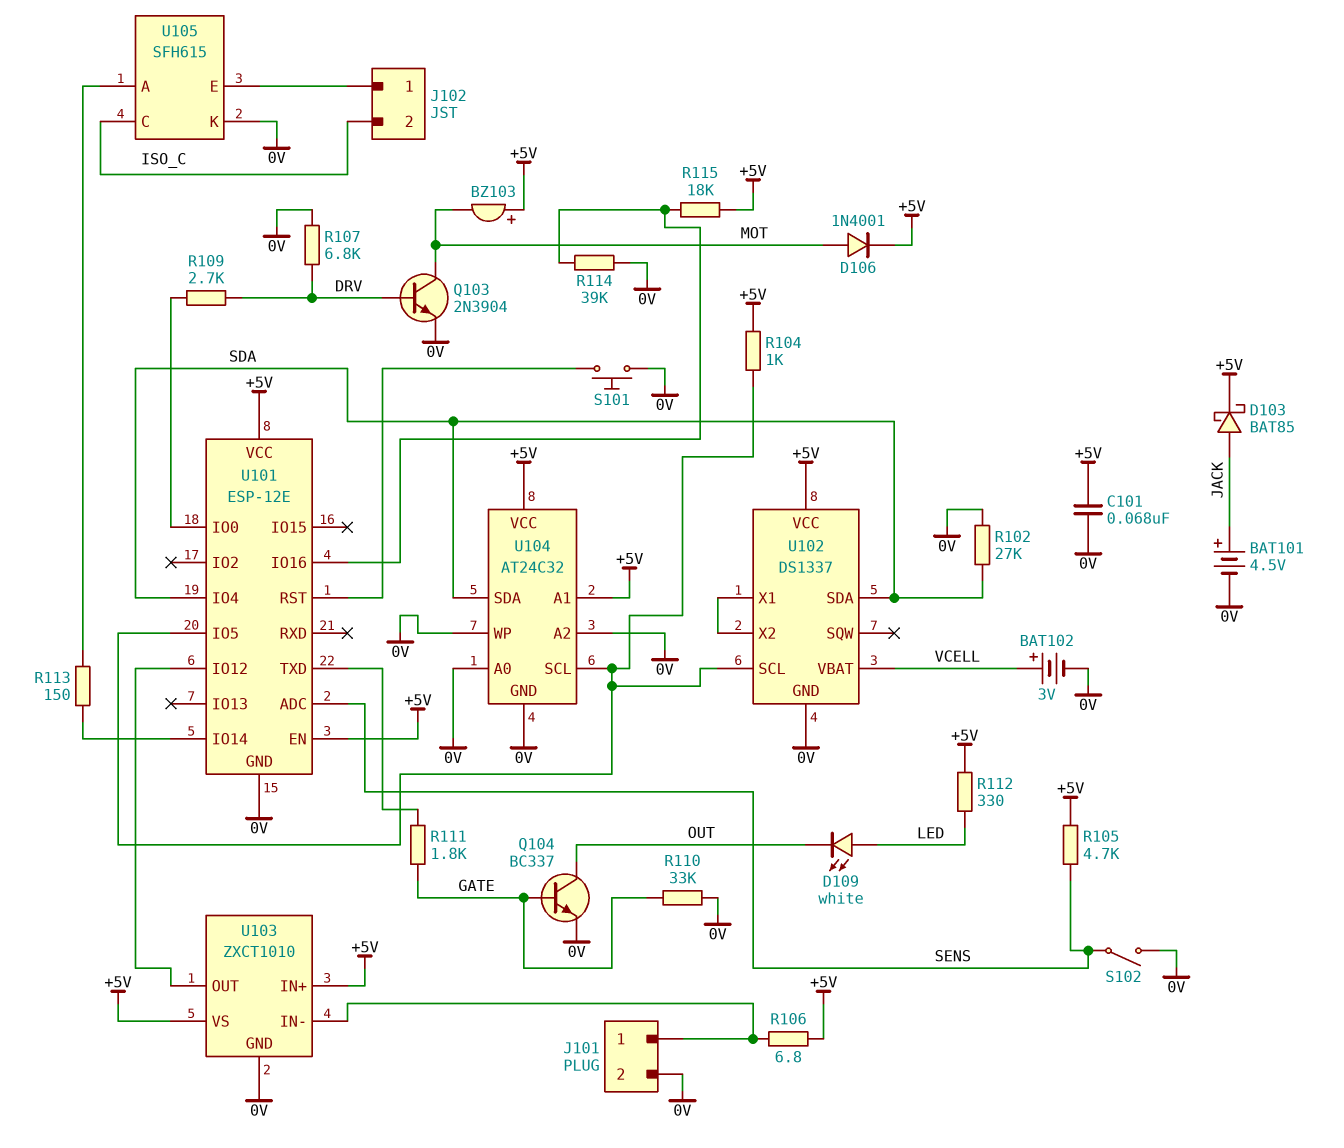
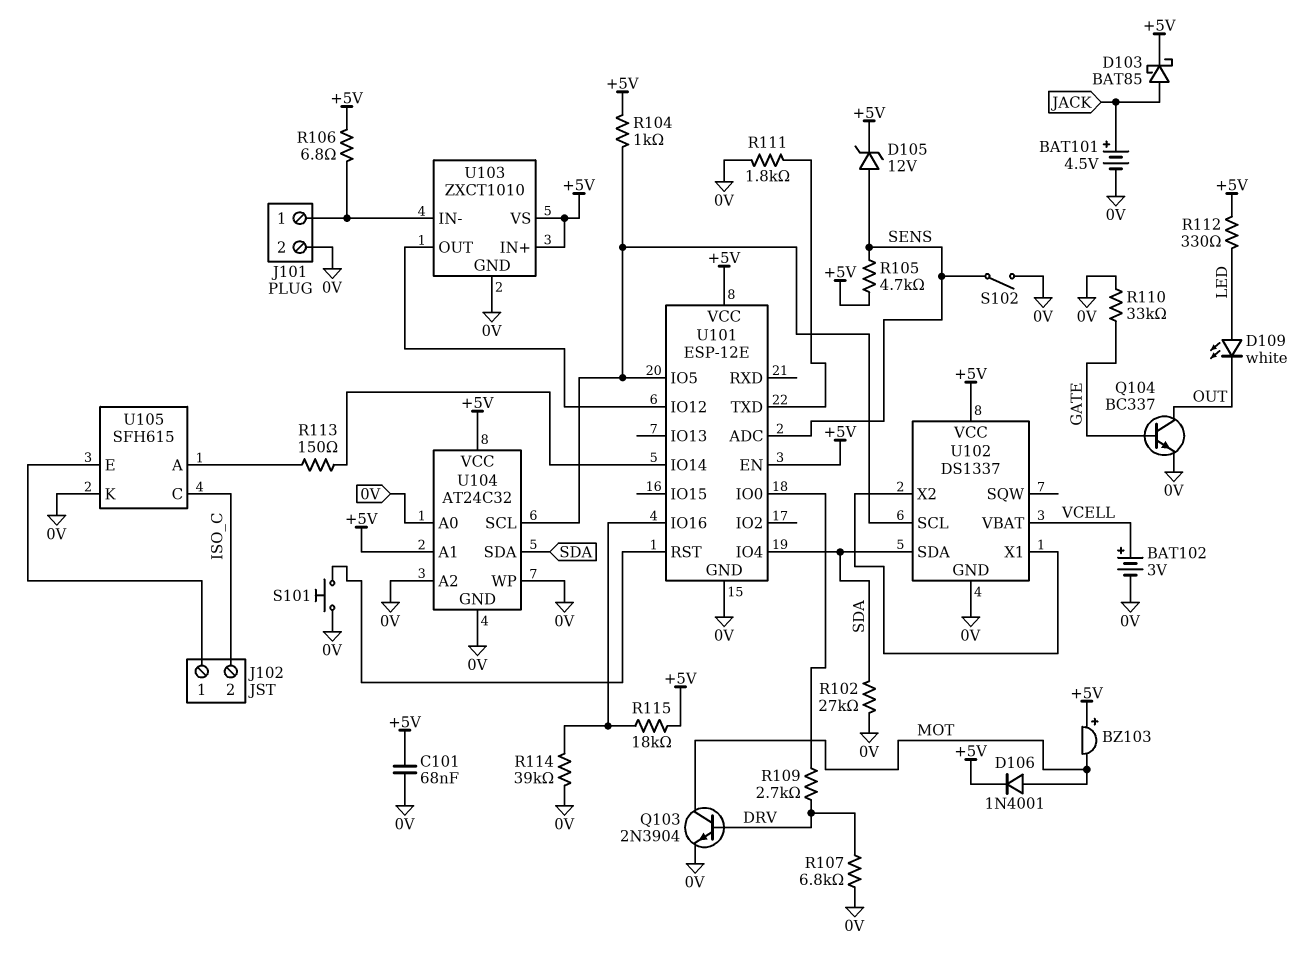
D105: none -> zener 12V (A SENS, K +5V)
R111: 1.8k (GATE, U101/TXD) -> 1.8k (0V, U101/TXD)

